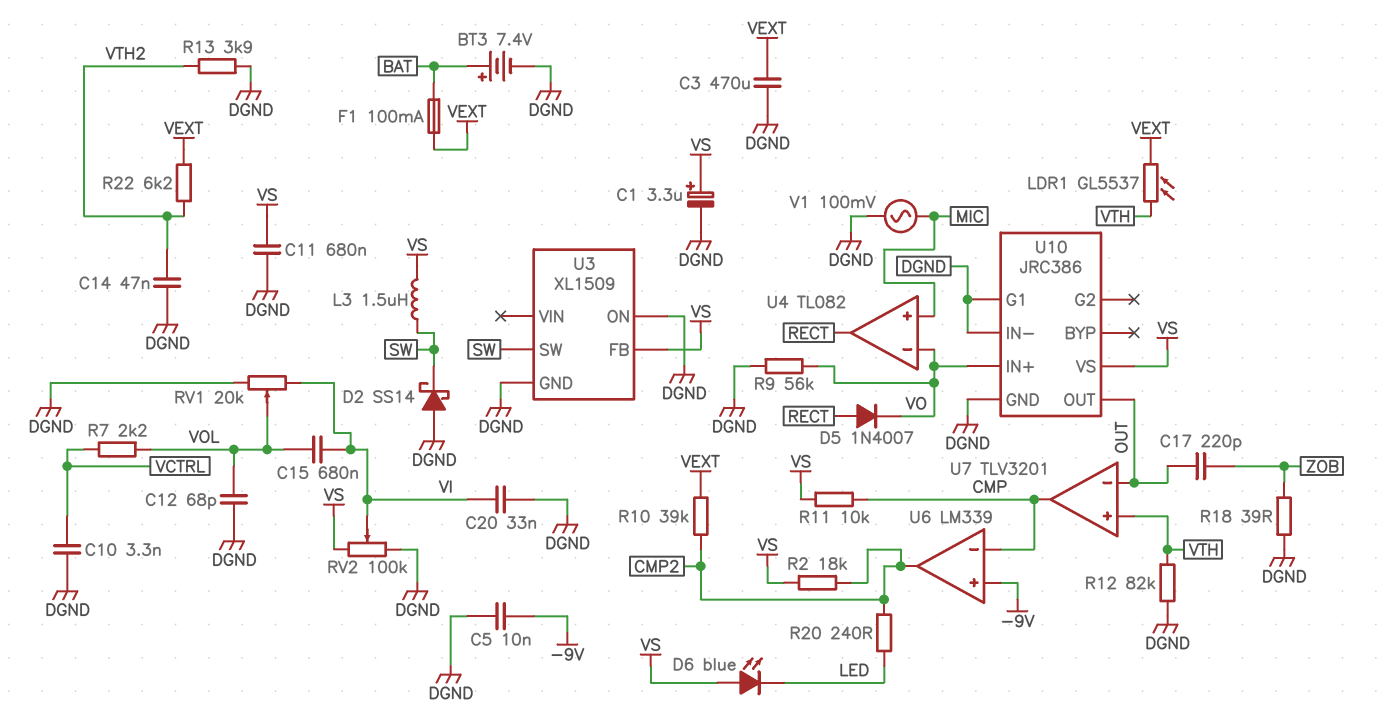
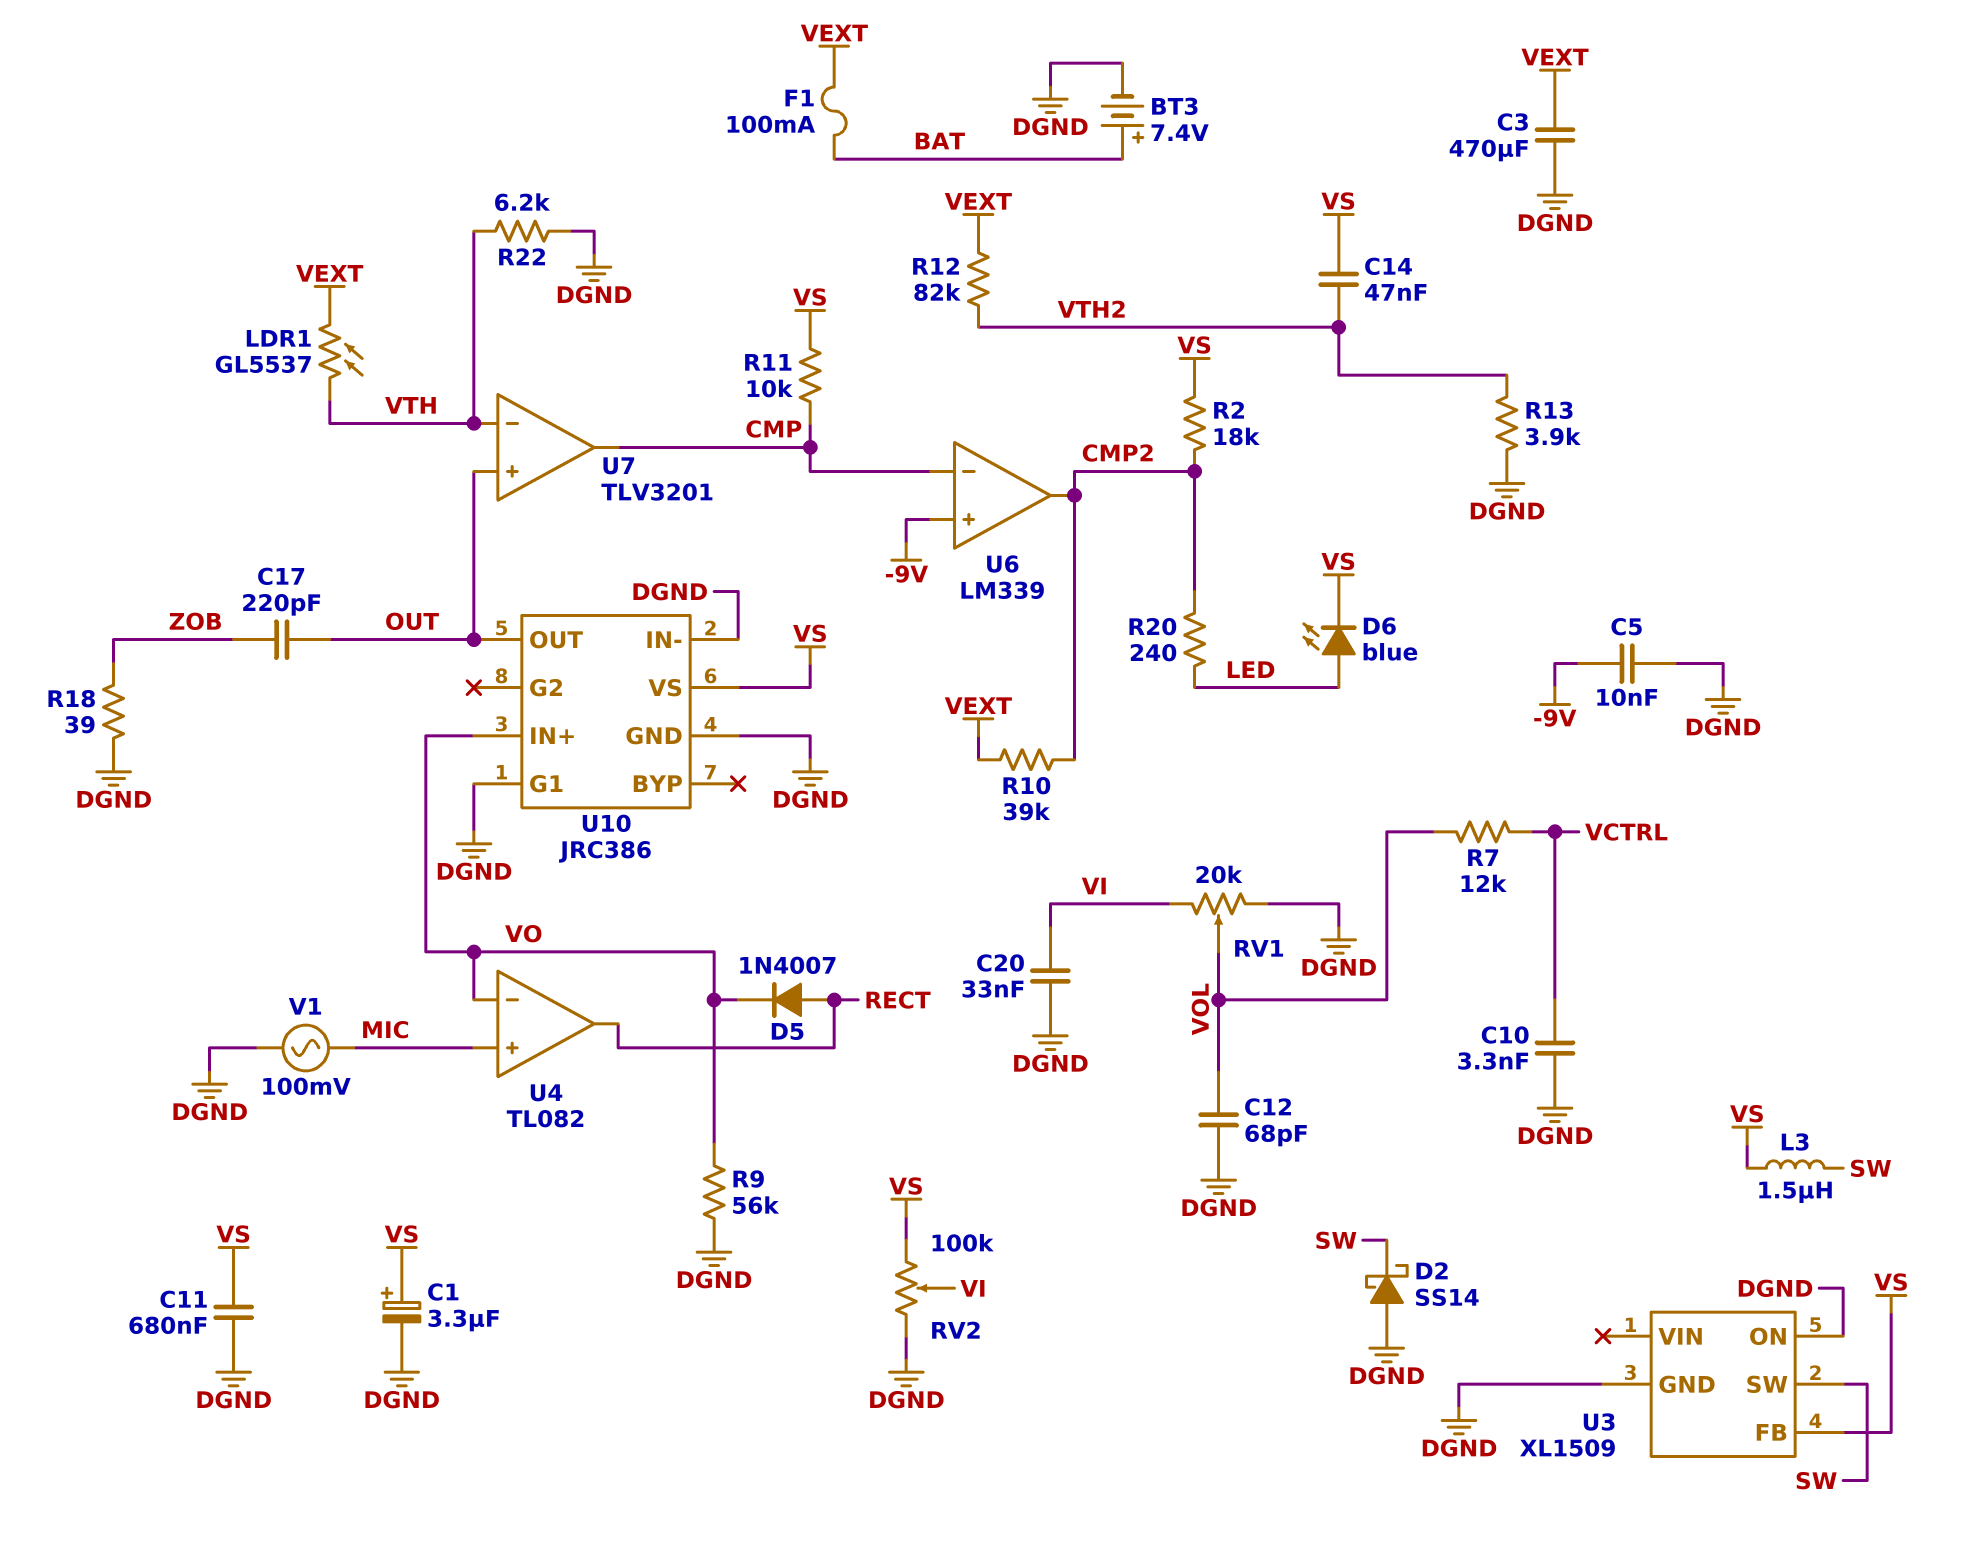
C14: 47nF (DGND, VTH2) -> 47nF (VS, VTH2)
C15: 680nF (VI, VOL) -> none
D6: LED blue (A VS, K LED) -> LED blue (A LED, K VS)
R7: 2.2k (VCTRL, VOL) -> 12k (VCTRL, VOL)
R12: 82k (DGND, VTH) -> 82k (VEXT, VTH2)
R22: 6.2k (VEXT, VTH2) -> 6.2k (DGND, VTH)
U7 pin in+: VTH -> OUT
U7 pin in-: OUT -> VTH

